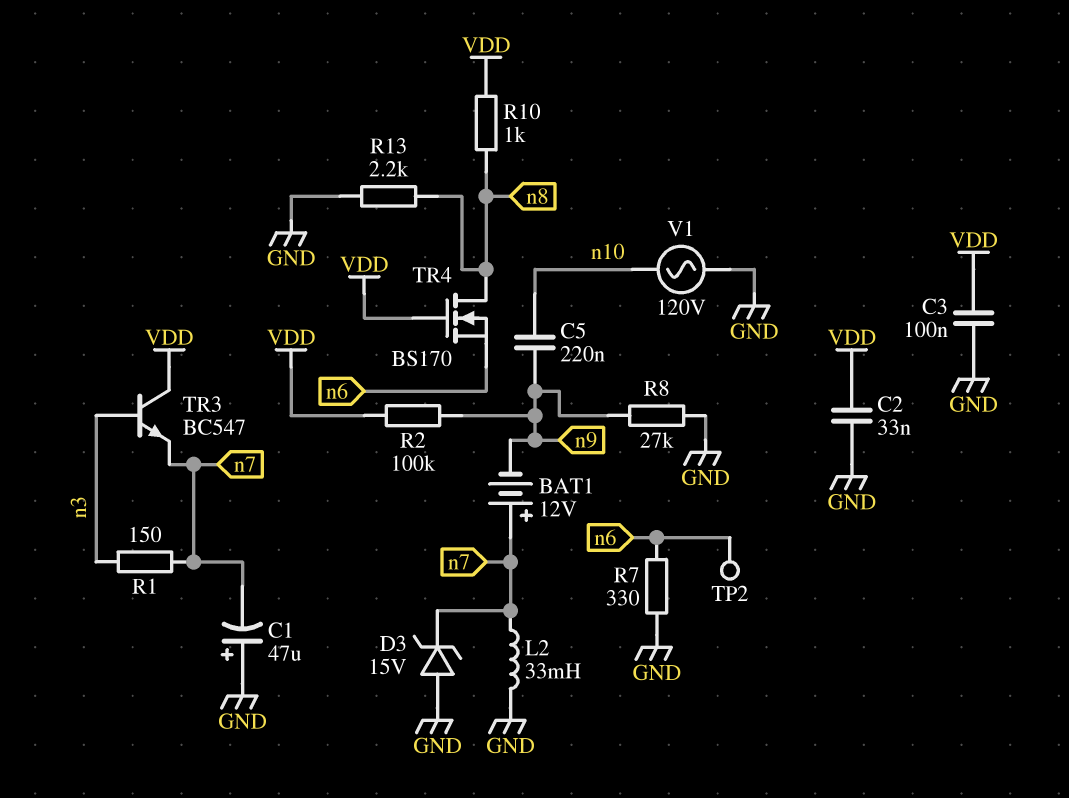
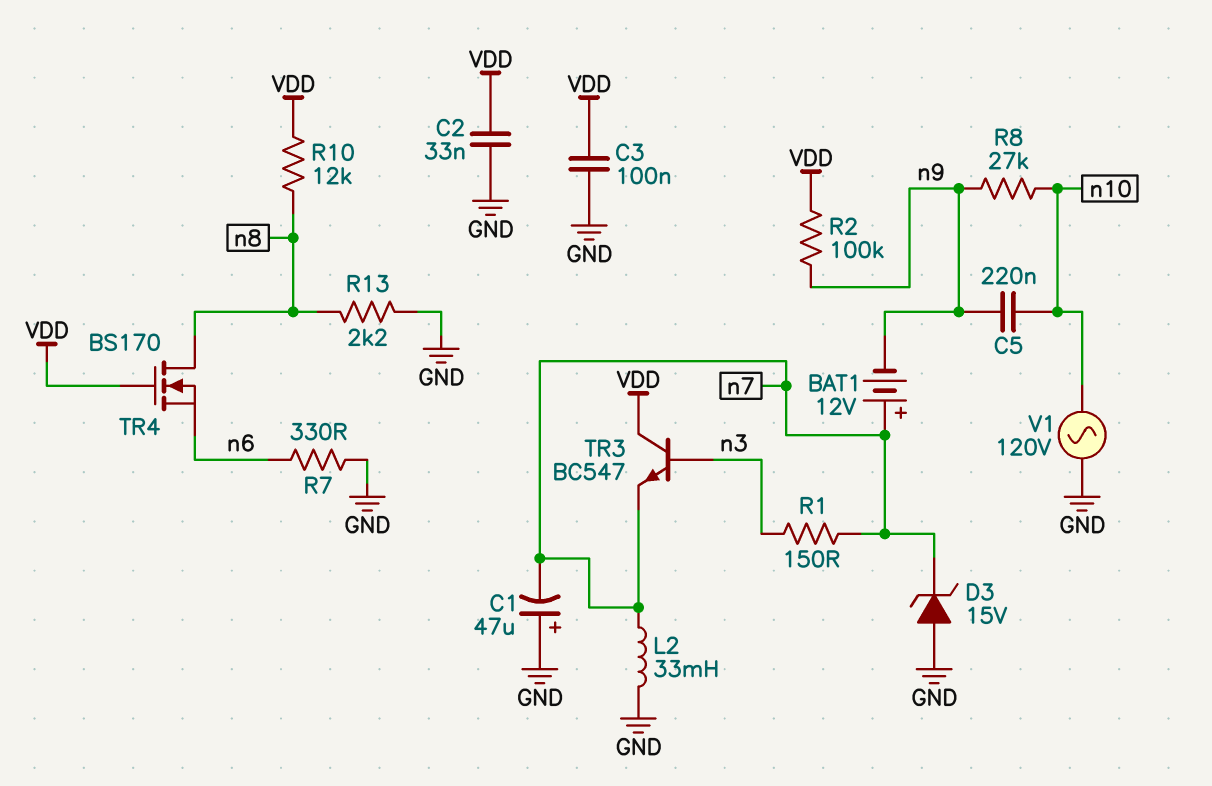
R8: 27k (GND, n9) -> 27k (n9, n10)
R10: 1k (VDD, n8) -> 12k (VDD, n8)
TP2: test point (n6) -> none

